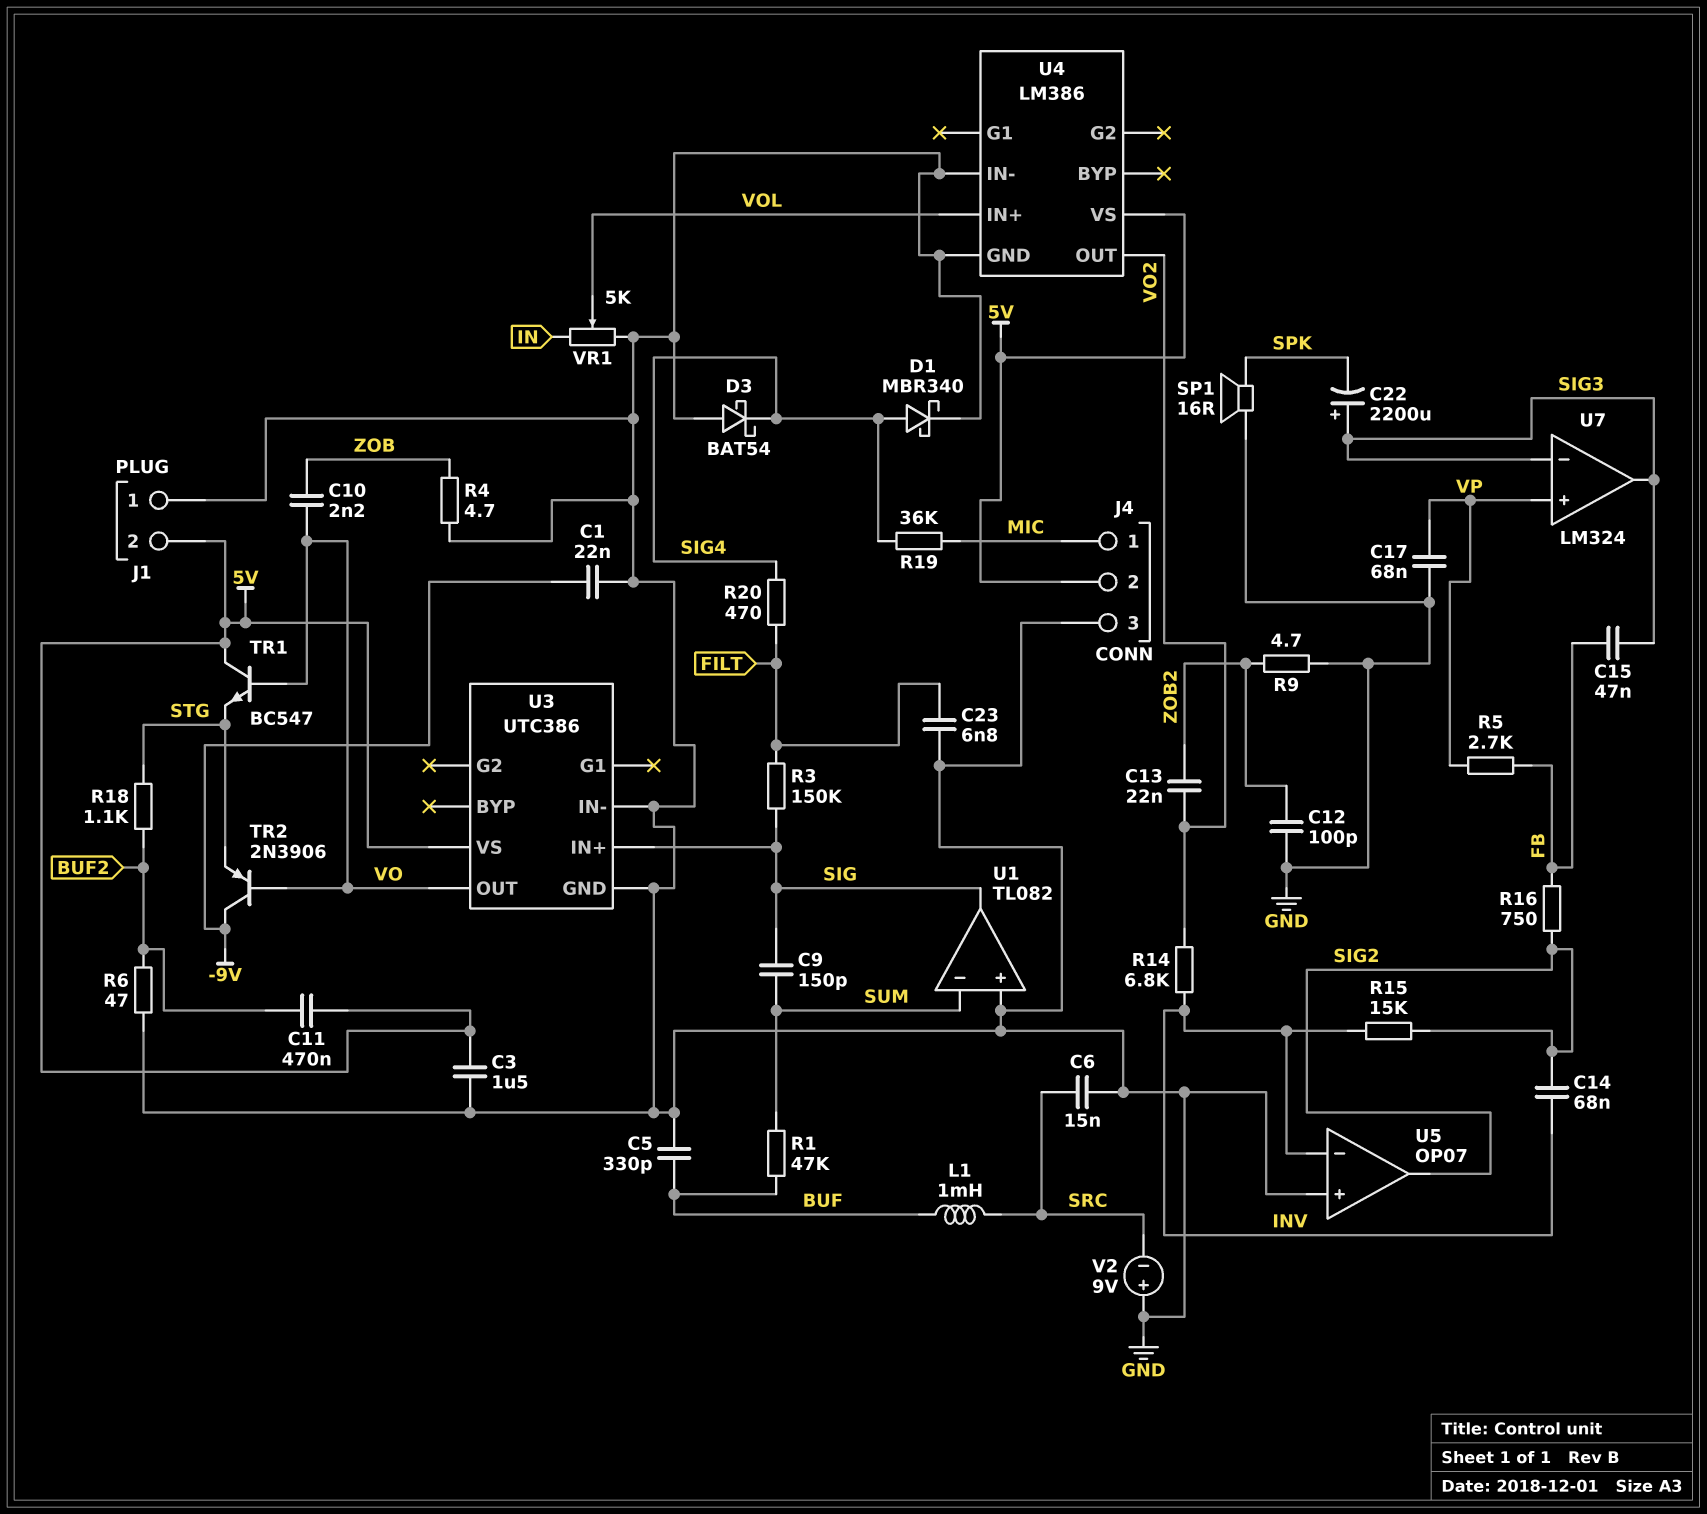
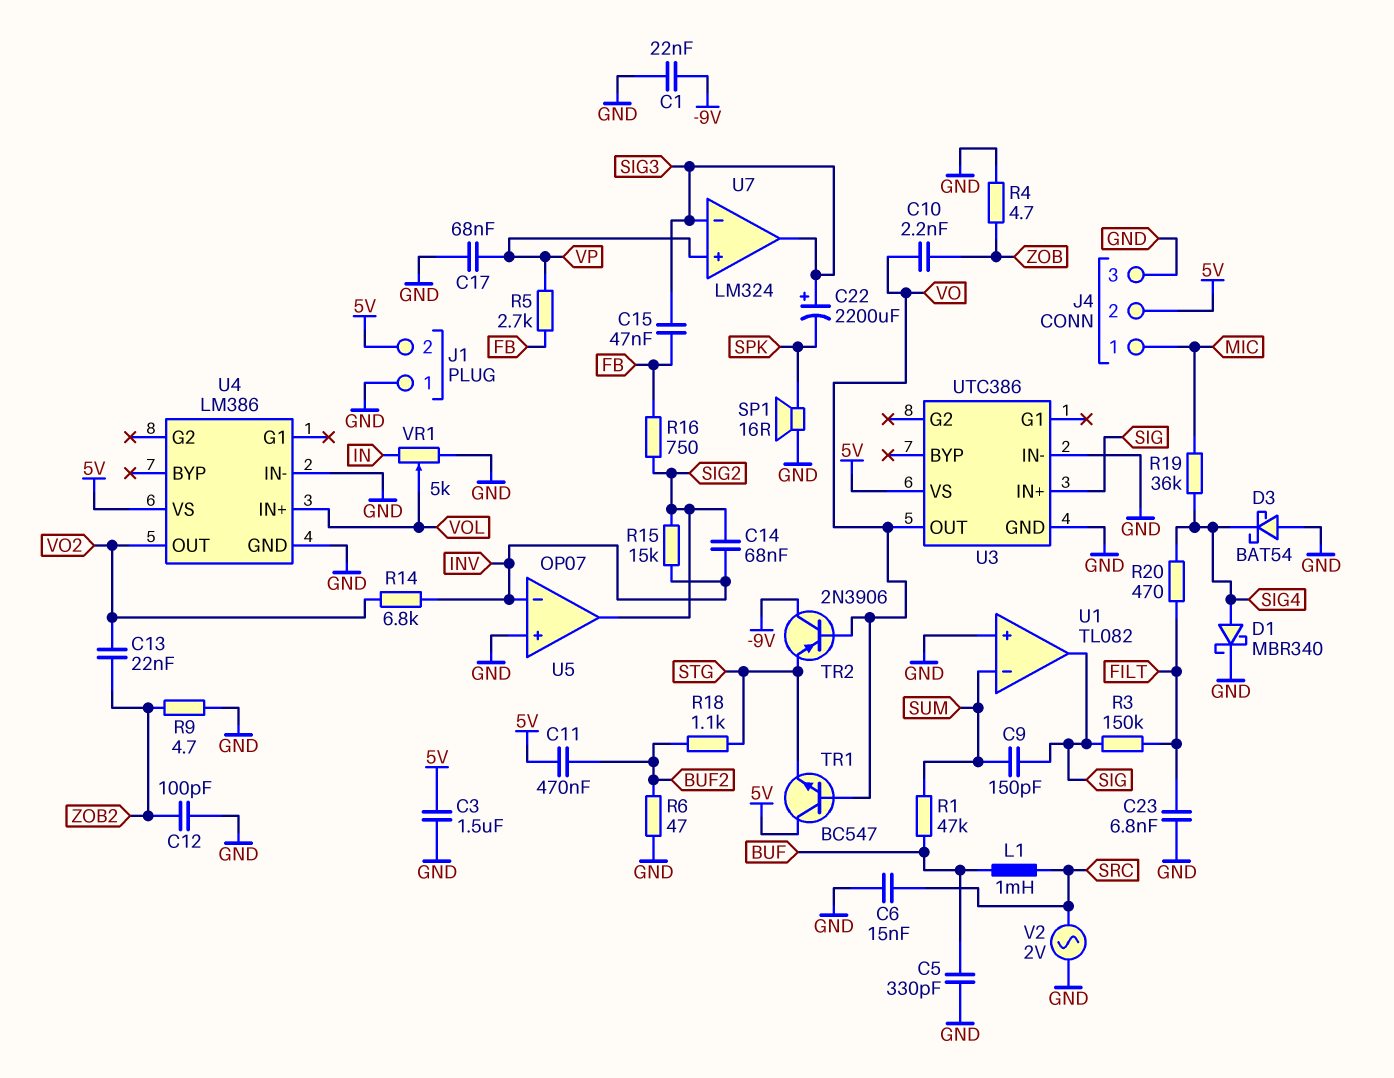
V2: 9V (plus GND, minus SRC) -> AC 2V (GND, SRC)

